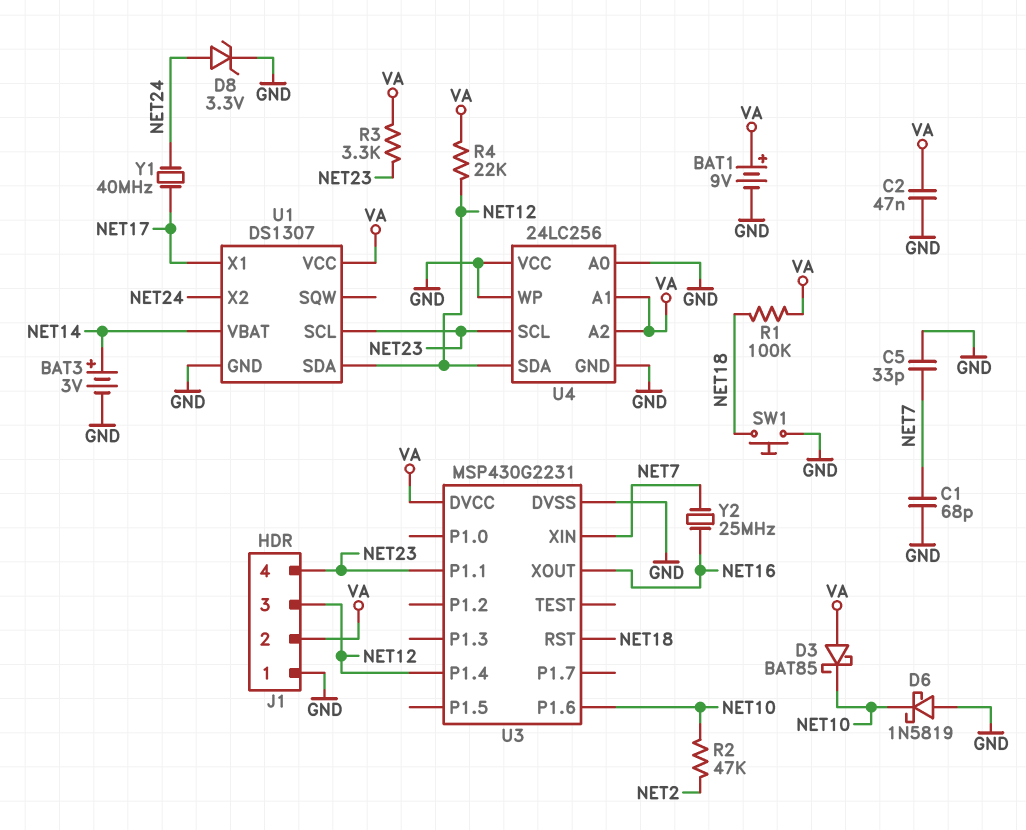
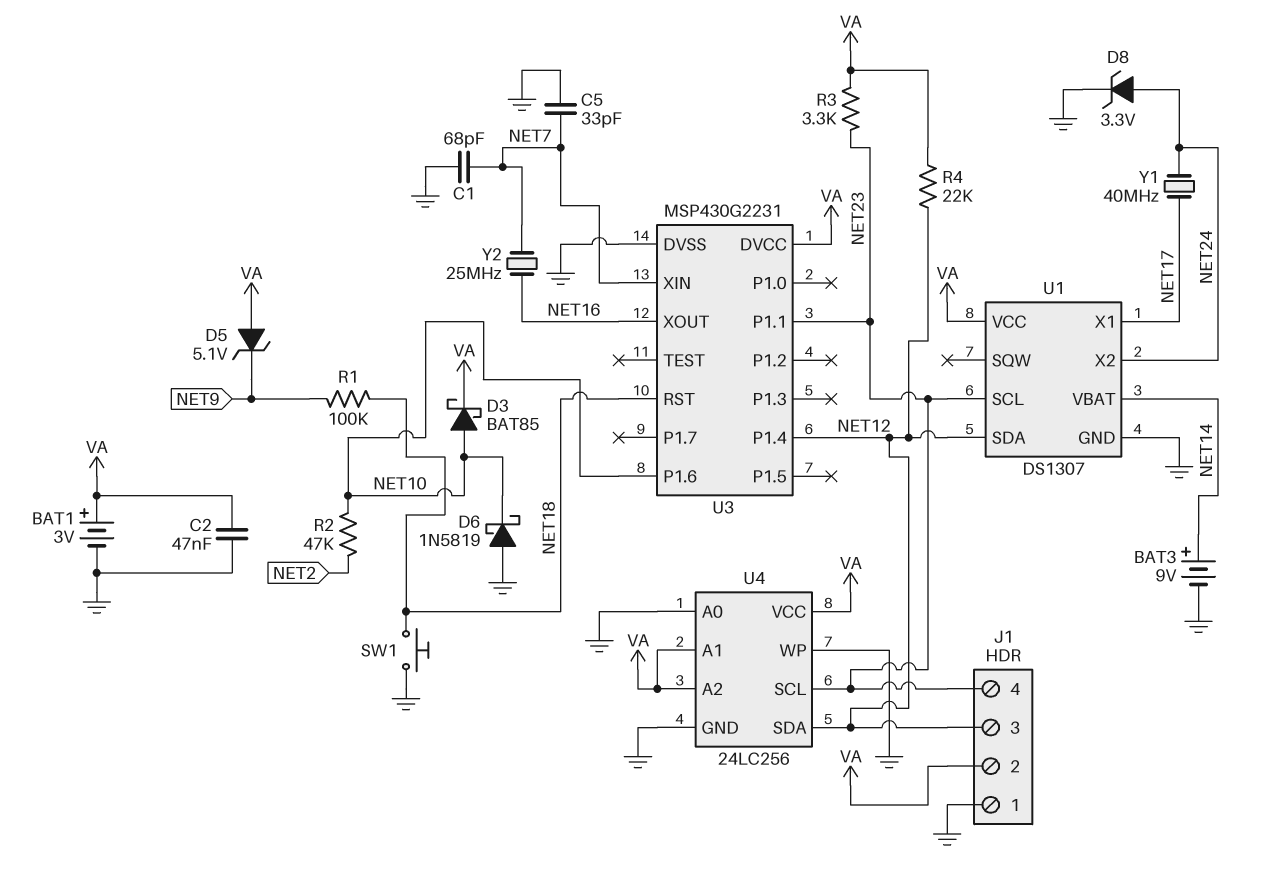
BAT1: 9V (plus VA, minus GND) -> 3V (plus VA, minus GND)
BAT3: 3V (plus NET14, minus GND) -> 9V (plus NET14, minus GND)
D3: schottky BAT85 (A VA, K NET10) -> schottky BAT85 (A NET10, K VA)
D5: none -> zener 5.1V (A VA, K NET9)
R1: 100k (NET18, VA) -> 100k (NET9, NET18)
U4 pin VCC: GND -> VA

